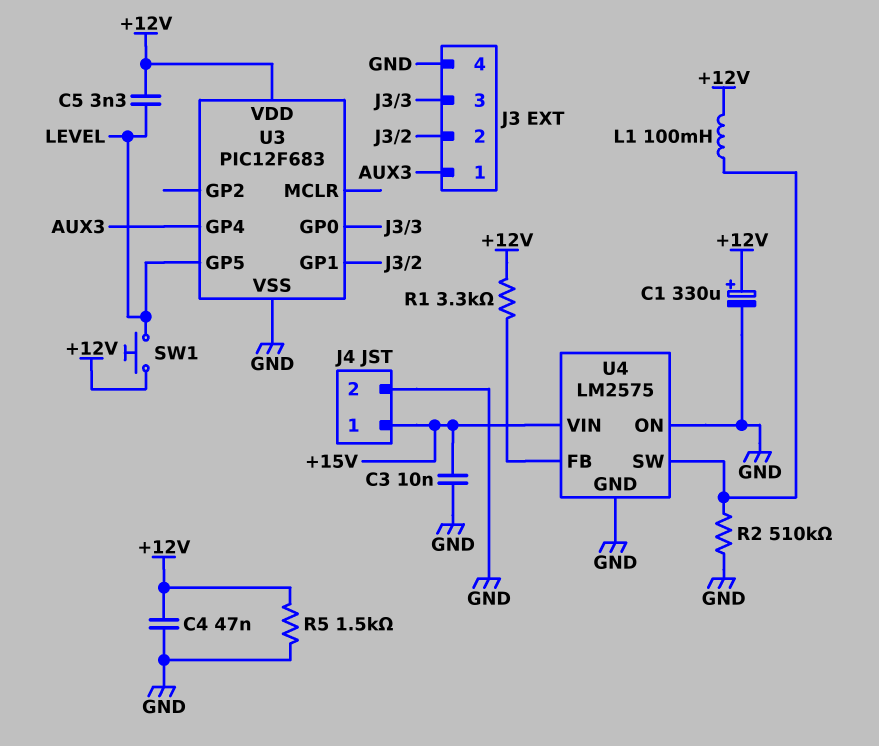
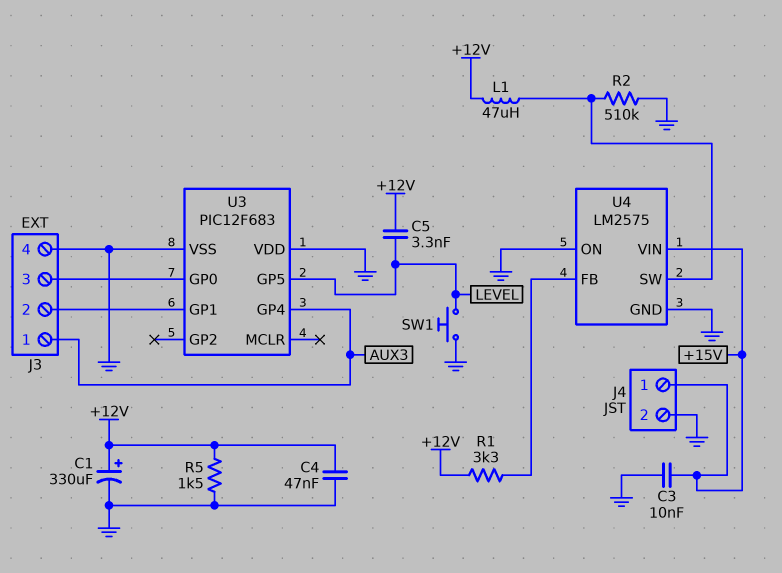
L1: 100mH (+12V, U4/SW) -> 47uH (+12V, U4/SW)
SW1: button (+12V, LEVEL) -> button (GND, LEVEL)
U3 pin VDD: +12V -> GND

